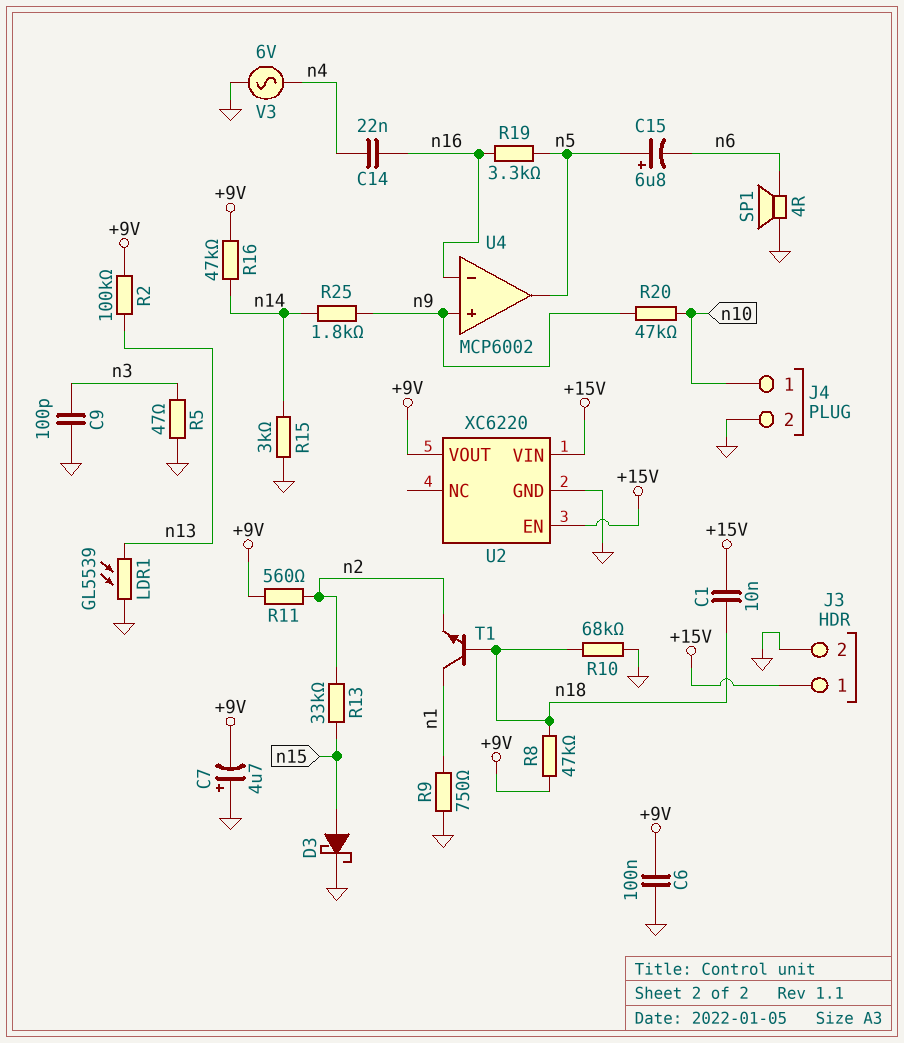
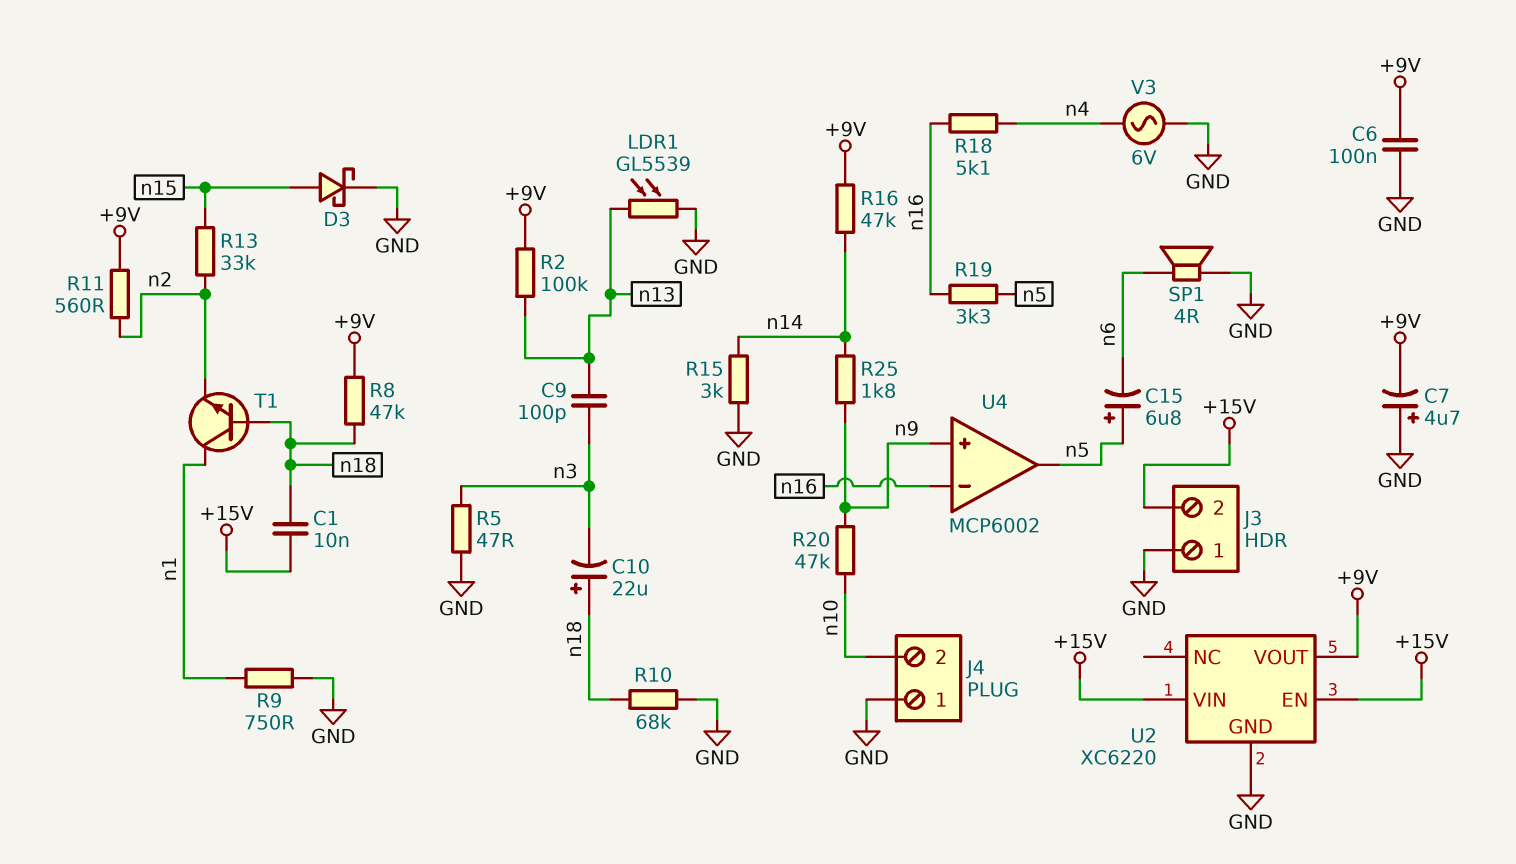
C9: 100pF (GND, n3) -> 100pF (n3, n13)
C10: none -> 22uF (plus n18, minus n3)
C14: 22nF (n4, n16) -> none
J3 pin 1: +15V -> GND
J3 pin 2: GND -> +15V
J4 pin 1: n10 -> GND
J4 pin 2: GND -> n10
R18: none -> 5.1k (n4, n16)

